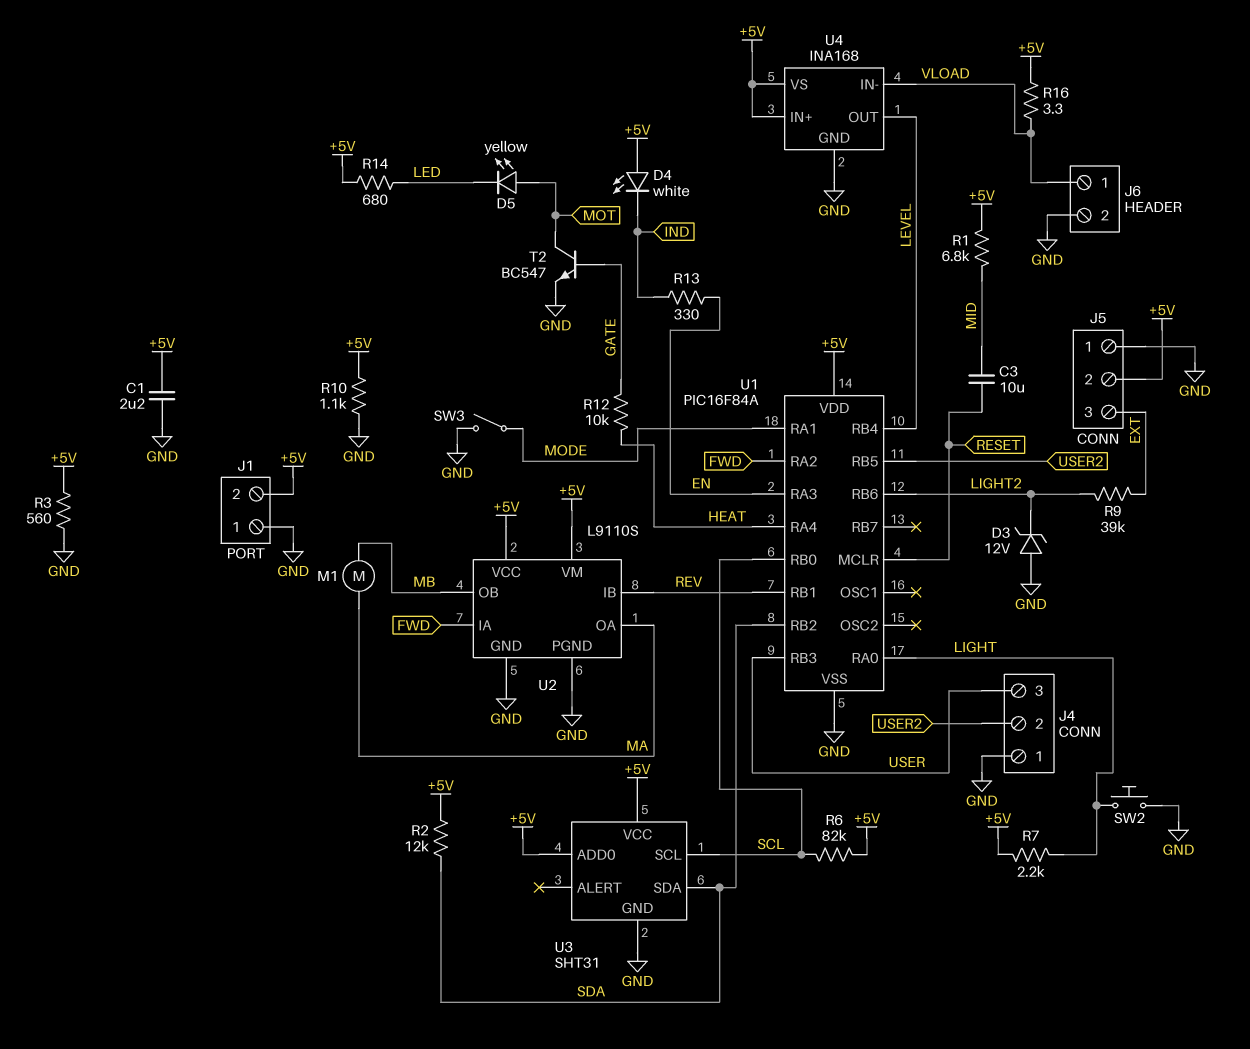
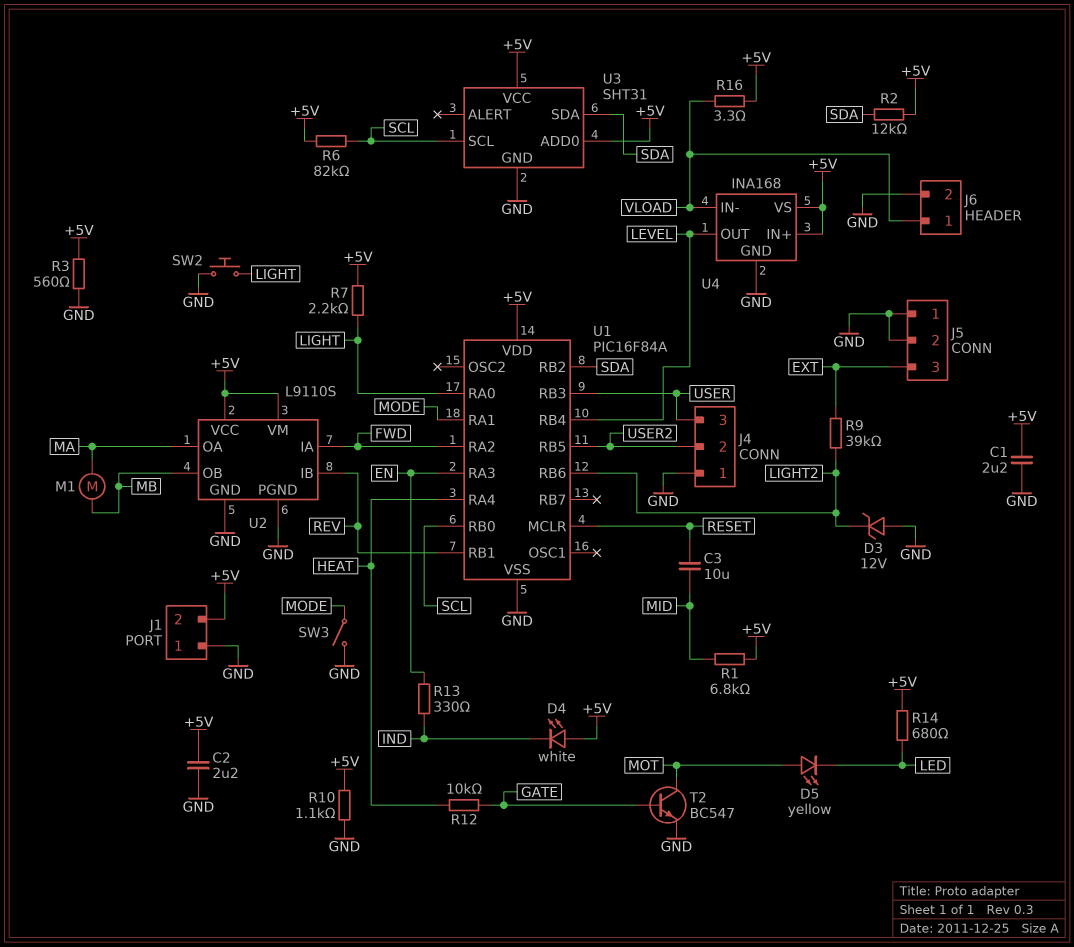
C2: none -> 2.2uF (+5V, GND)
J5 pin 2: +5V -> GND

